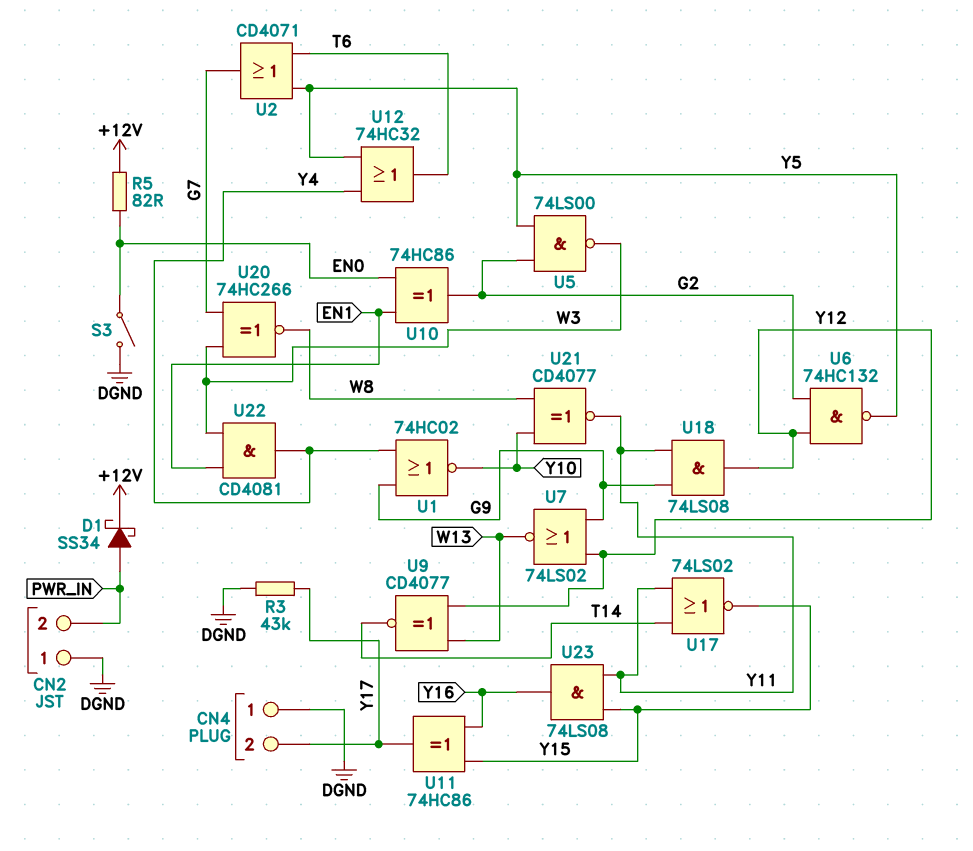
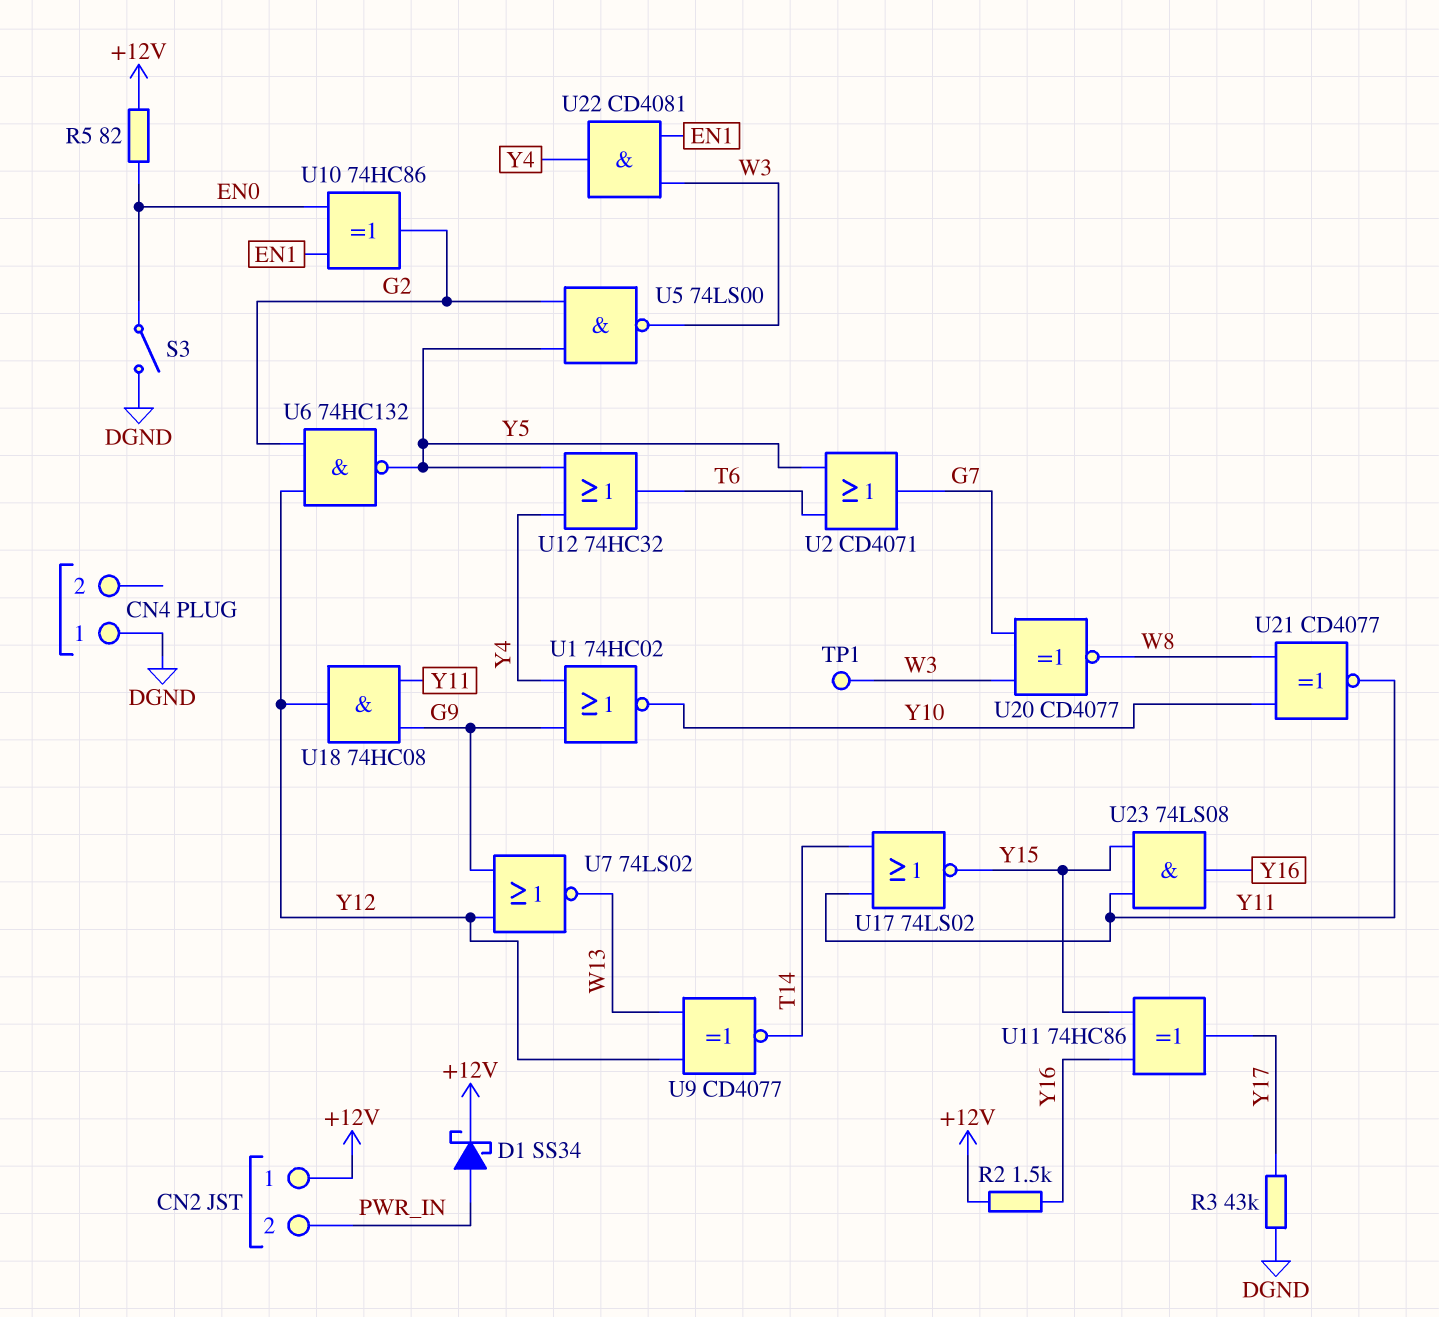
CN2 pin 1: DGND -> +12V
CN4 pin 2: Y17 -> none
R2: none -> 1.5k (+12V, Y16)
TP1: none -> test point (W3)
U18: AND 74LS08 (in G9, in Y11, out Y12) -> AND 74HC08 (in G9, in Y11, out Y12)
U20: XNOR 74HC266 (in G7, in W3, out W8) -> XNOR CD4077 (in G7, in W3, out W8)

